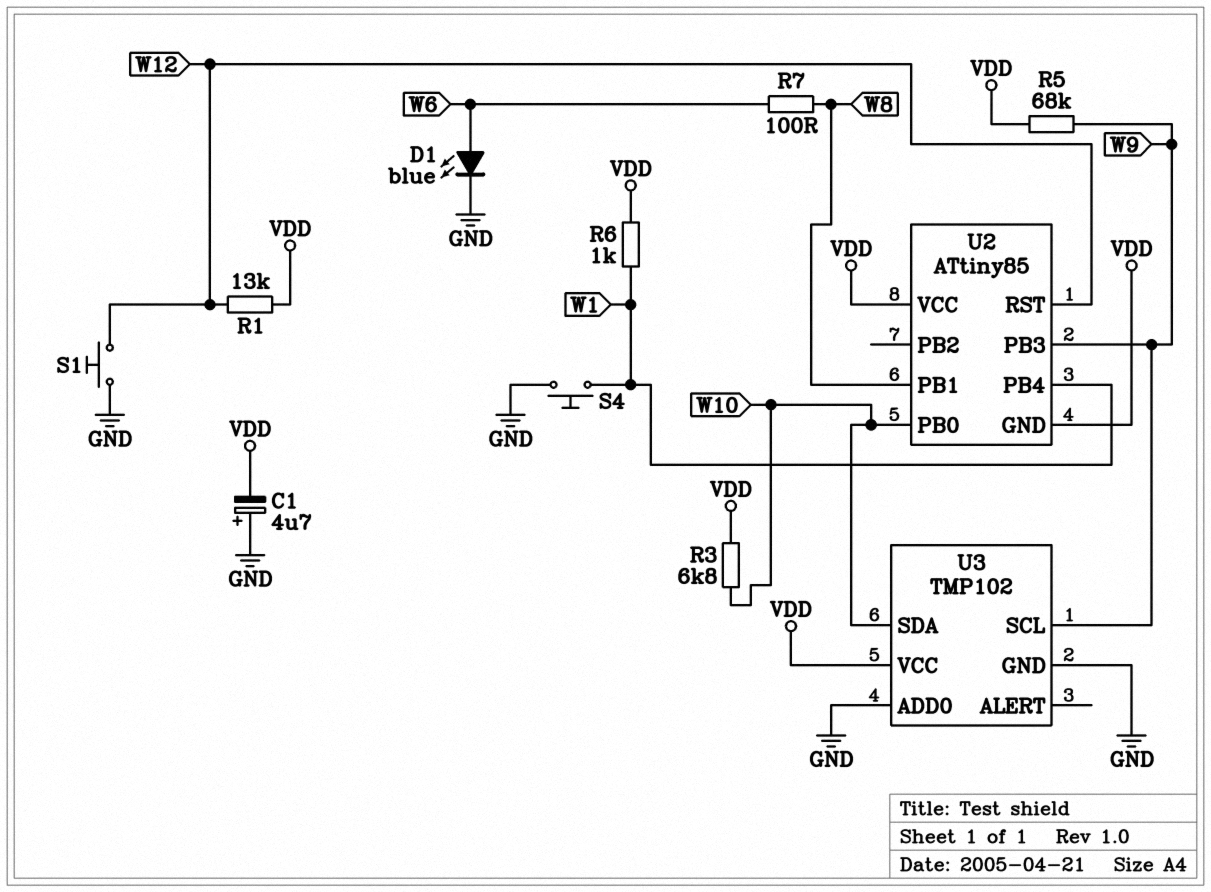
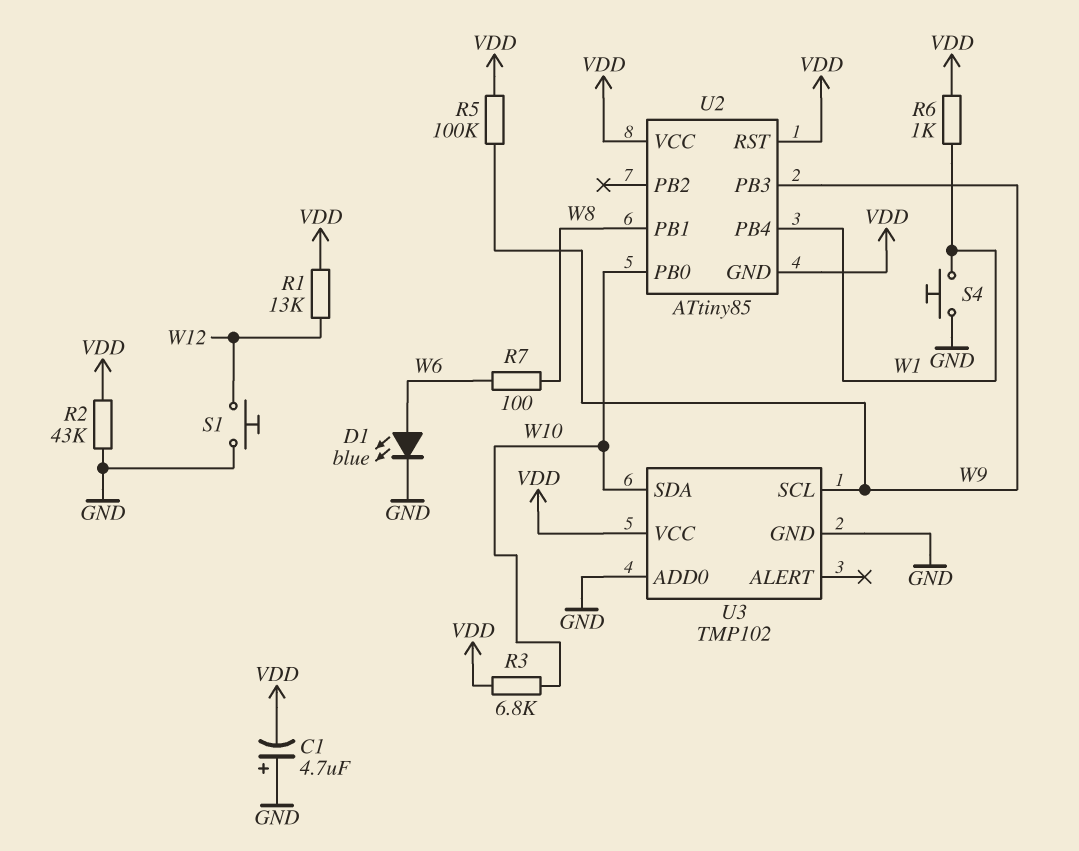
R2: none -> 43k (GND, VDD)
R5: 68k (VDD, W9) -> 100k (VDD, W9)
U2 pin RST: W12 -> VDD

